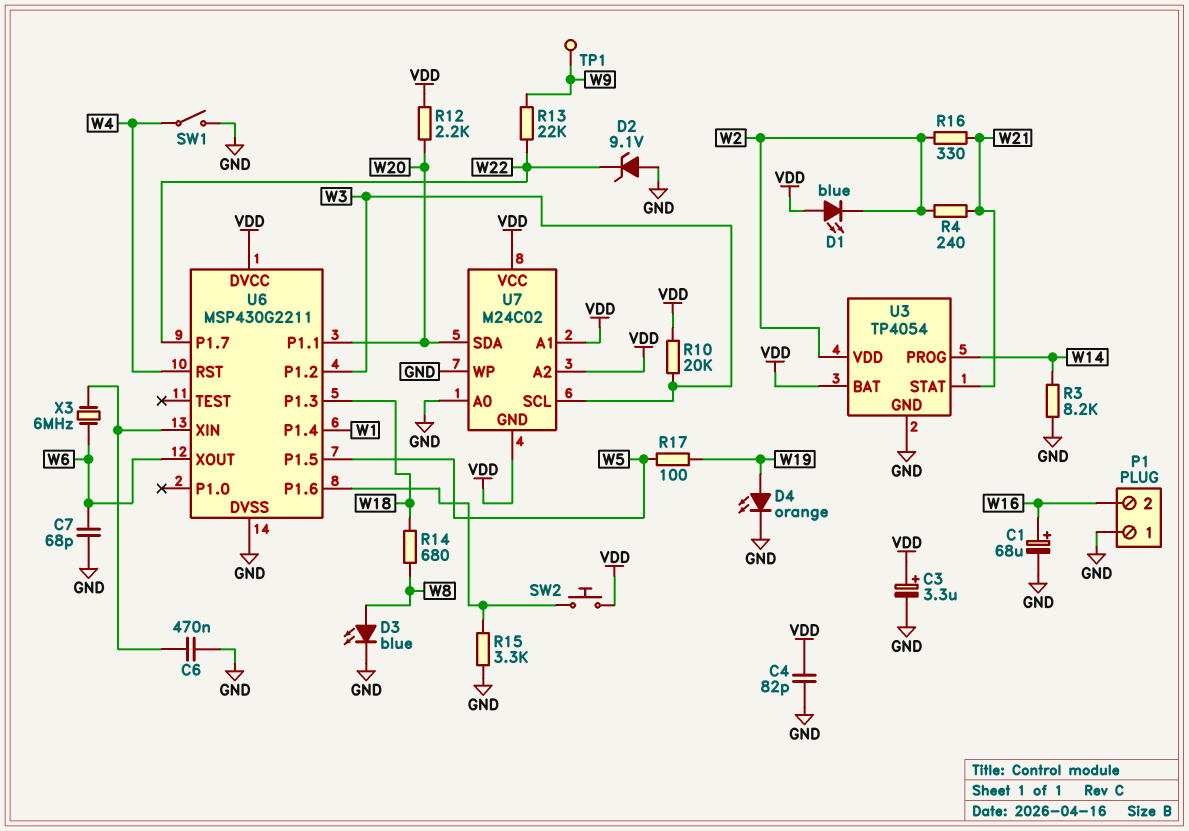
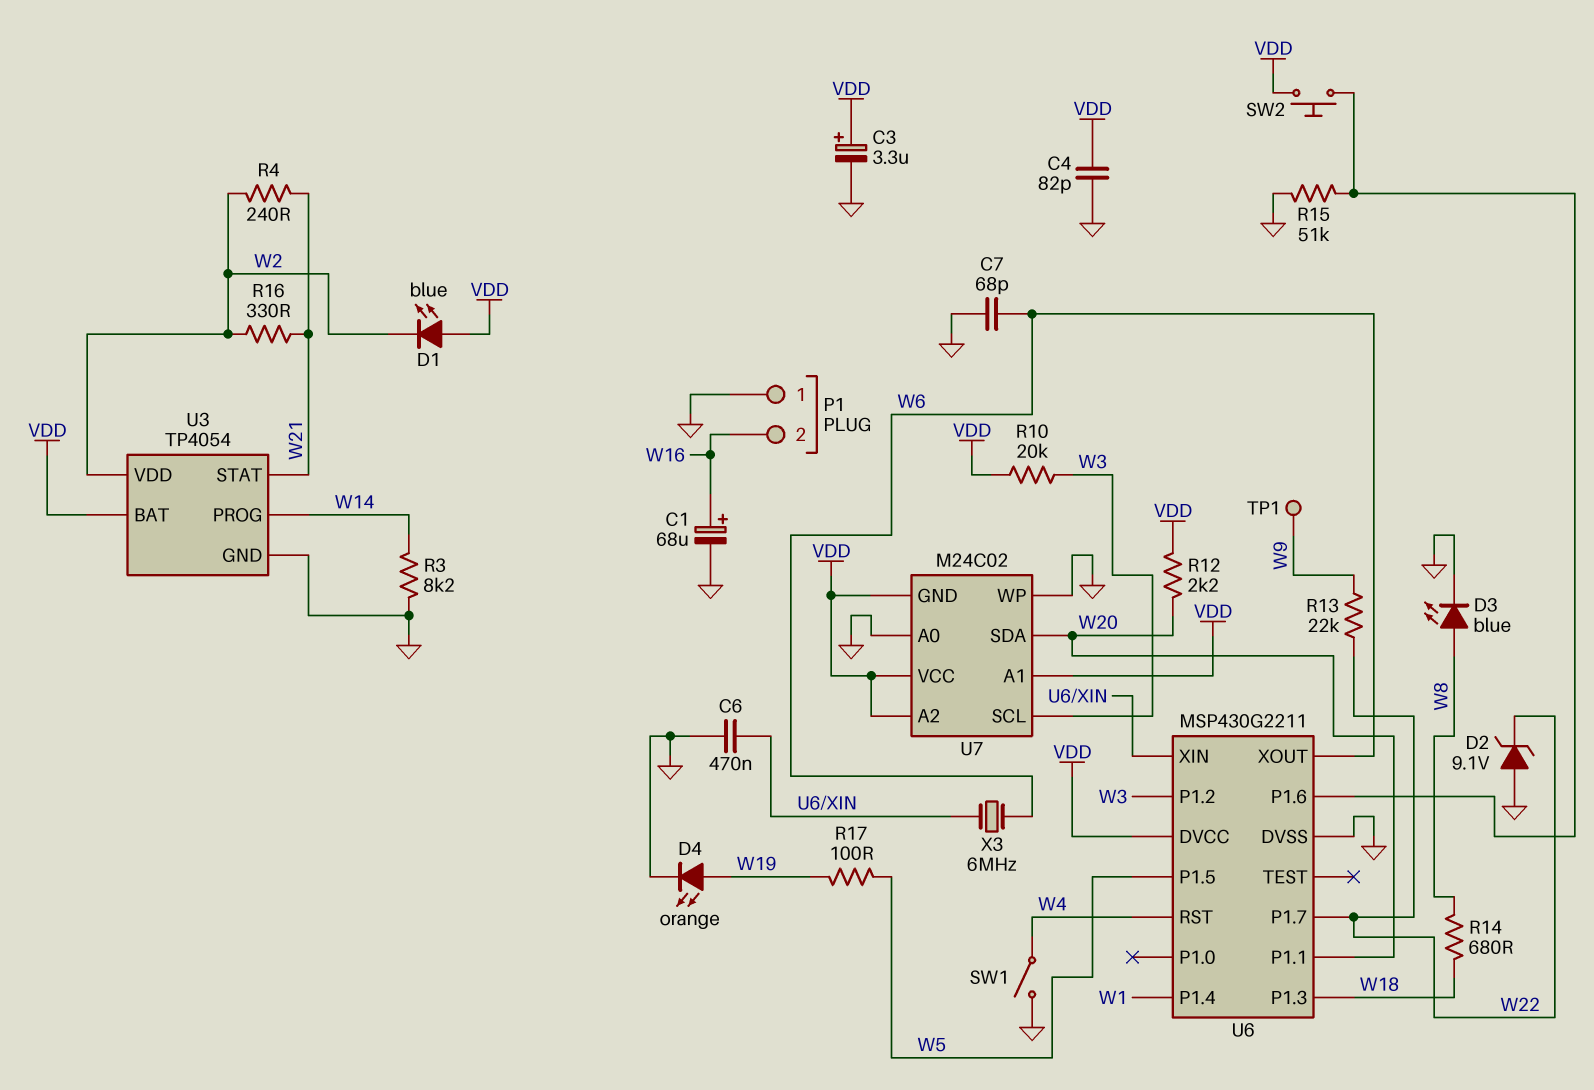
R15: 3.3k (GND, U6/P1.6) -> 51k (GND, U6/P1.6)

